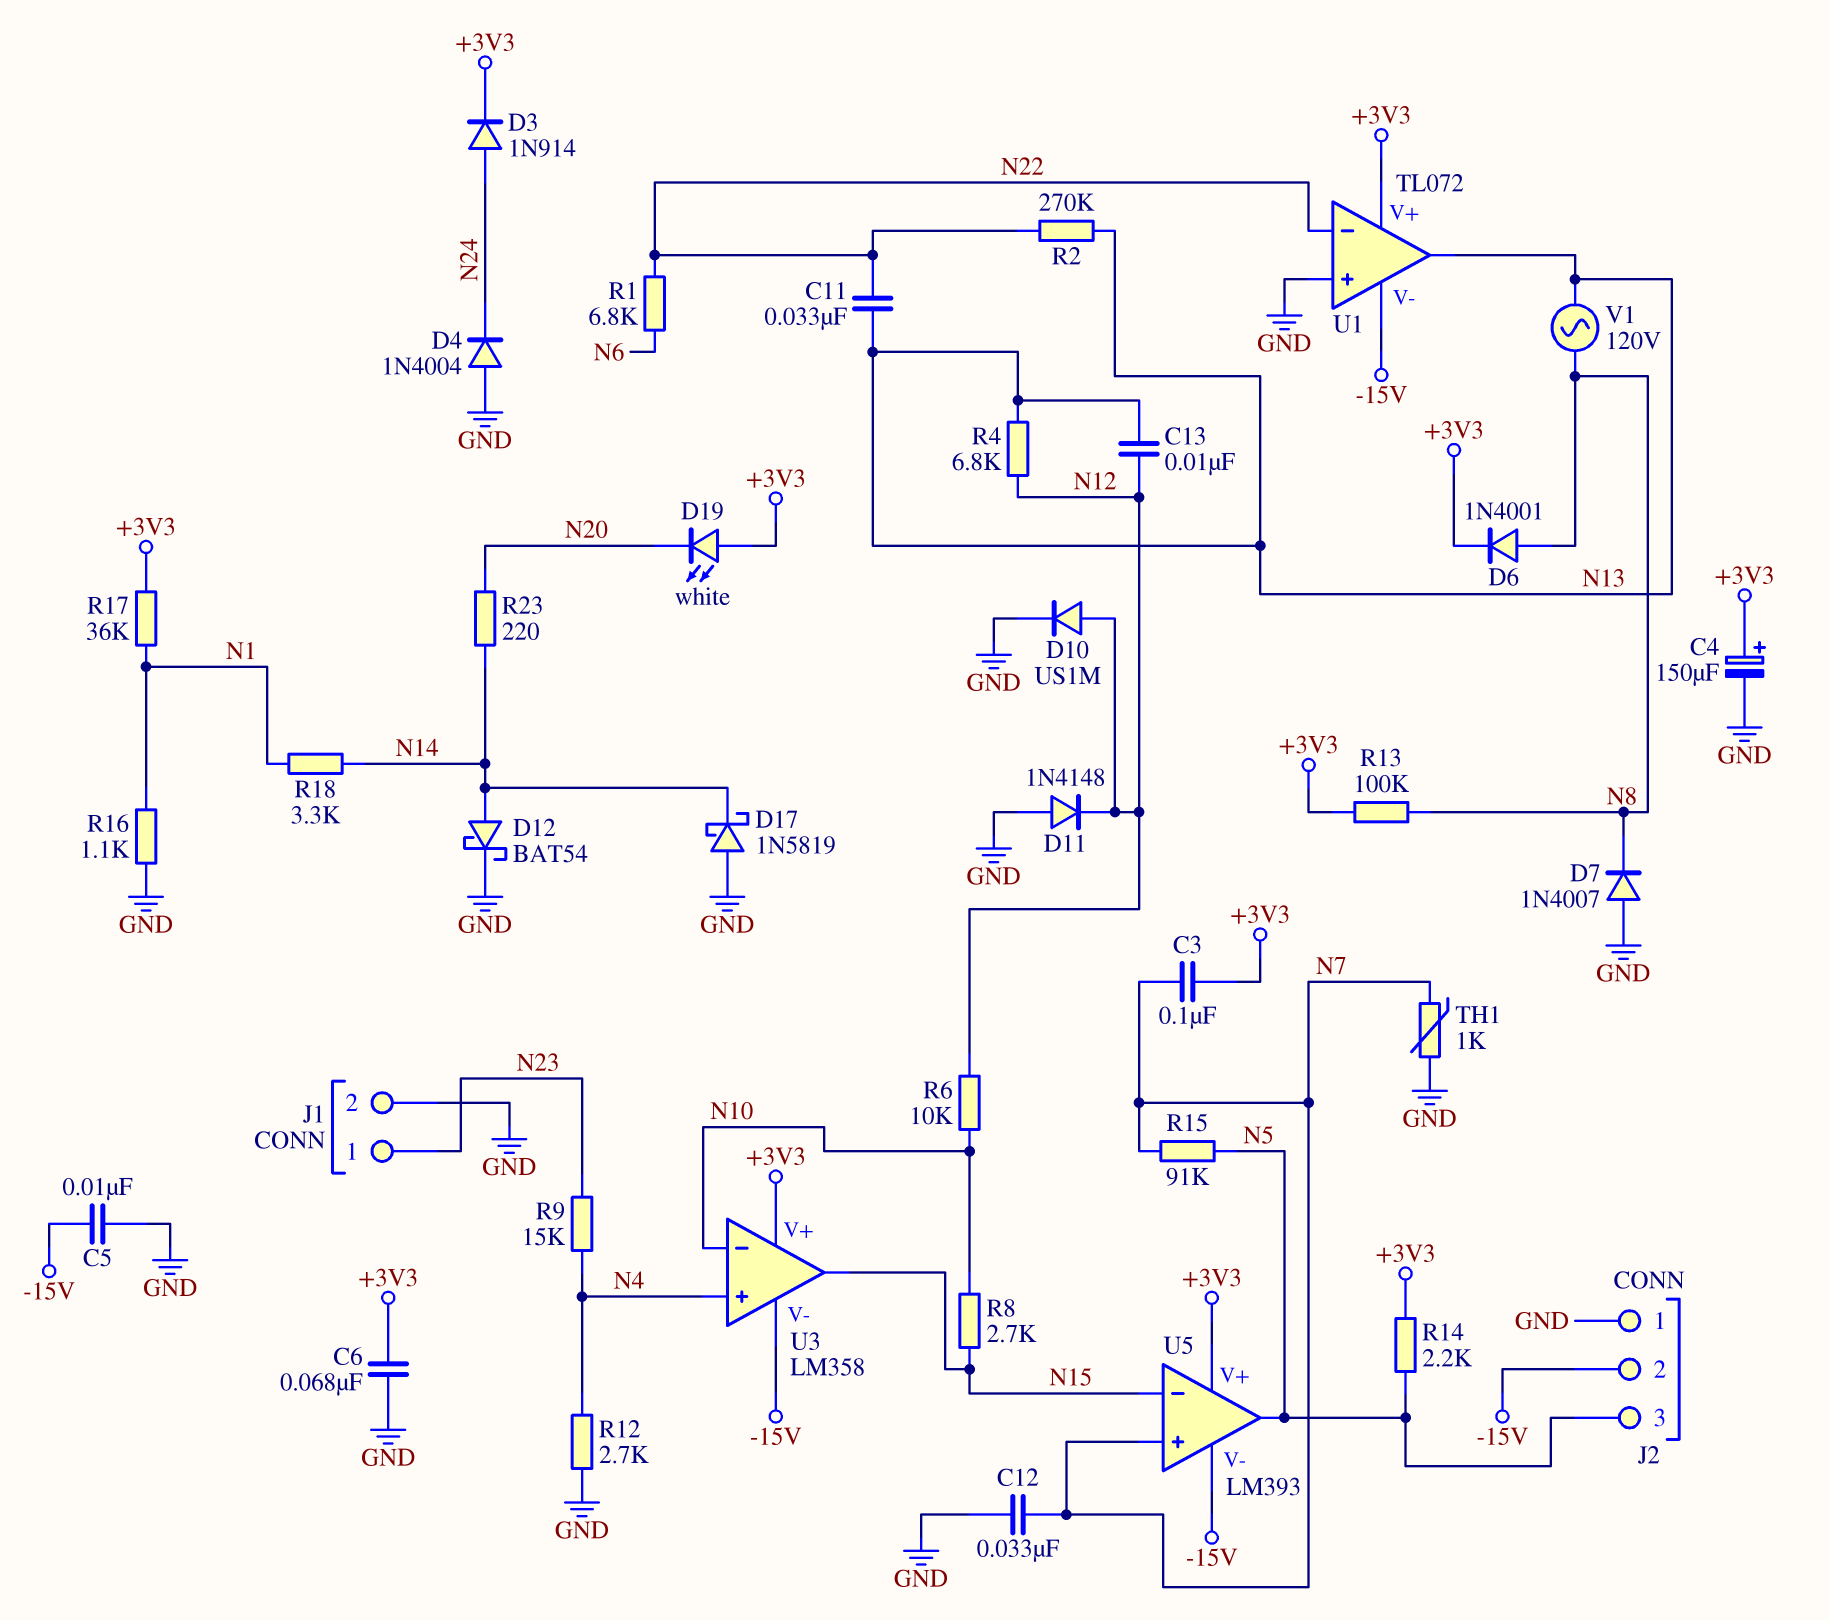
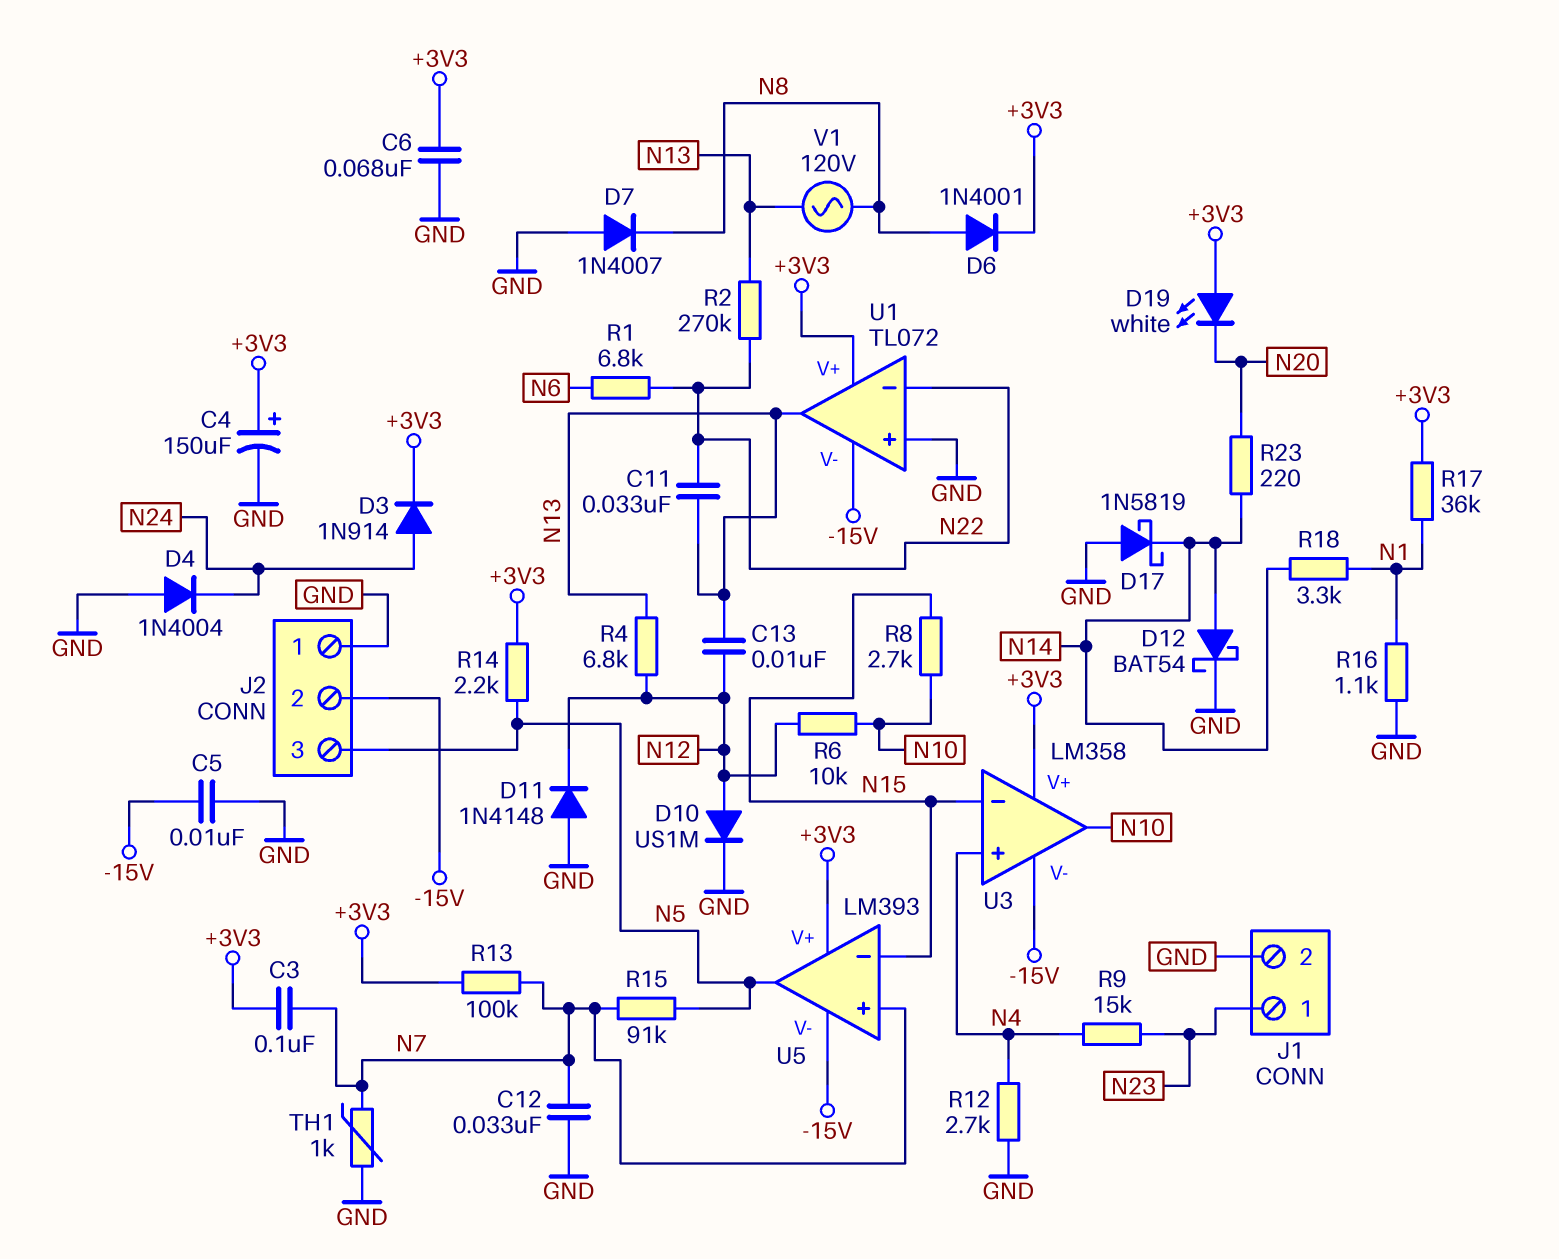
R13: 100k (+3V3, N8) -> 100k (+3V3, N7)
U3 pin in-: N10 -> N15
U3 pin out: N15 -> N10

